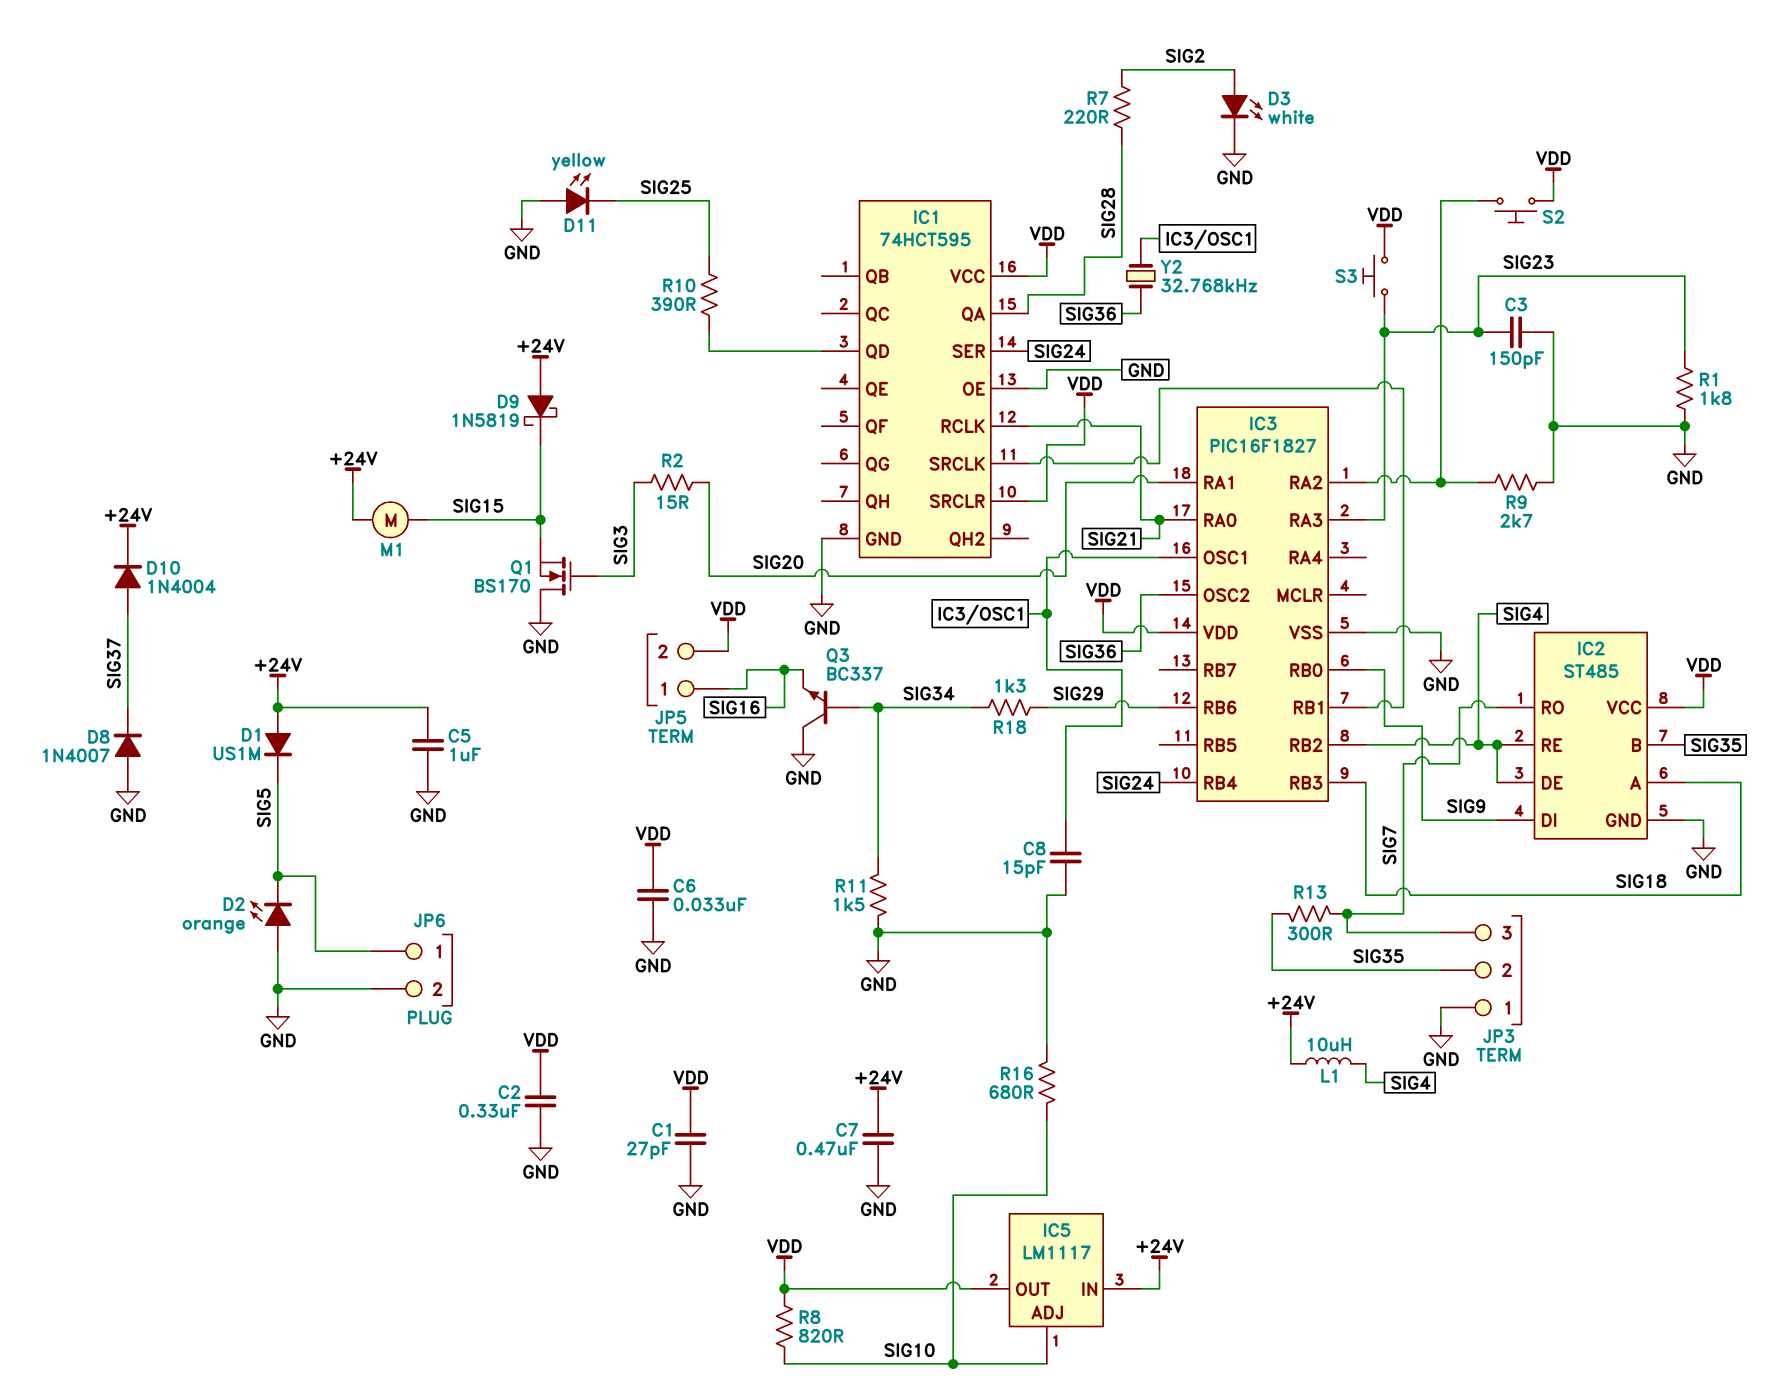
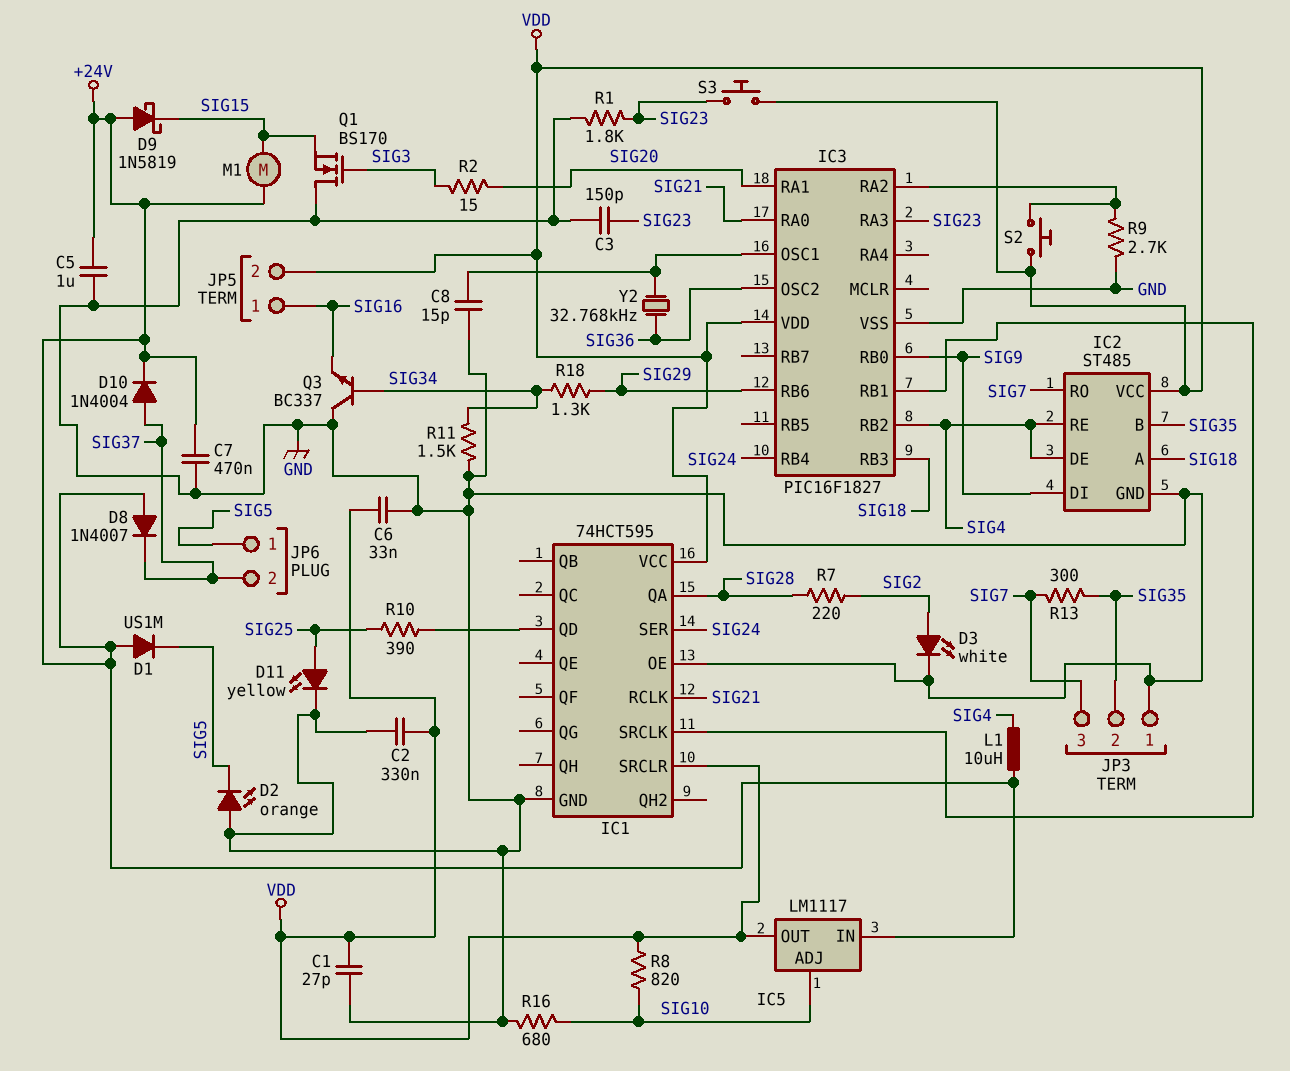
D8: diode 1N4007 (A GND, K SIG37) -> diode 1N4007 (A +24V, K SIG37)
D11: LED yellow (A GND, K SIG25) -> LED yellow (A SIG25, K GND)
JP6 pin 2: GND -> SIG37

